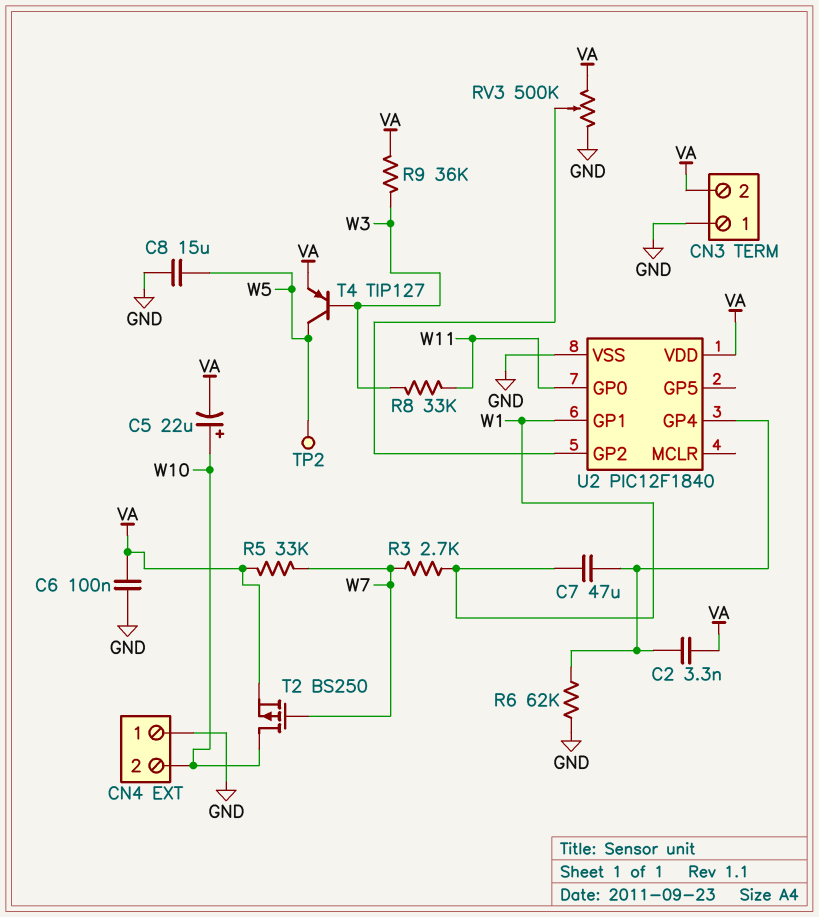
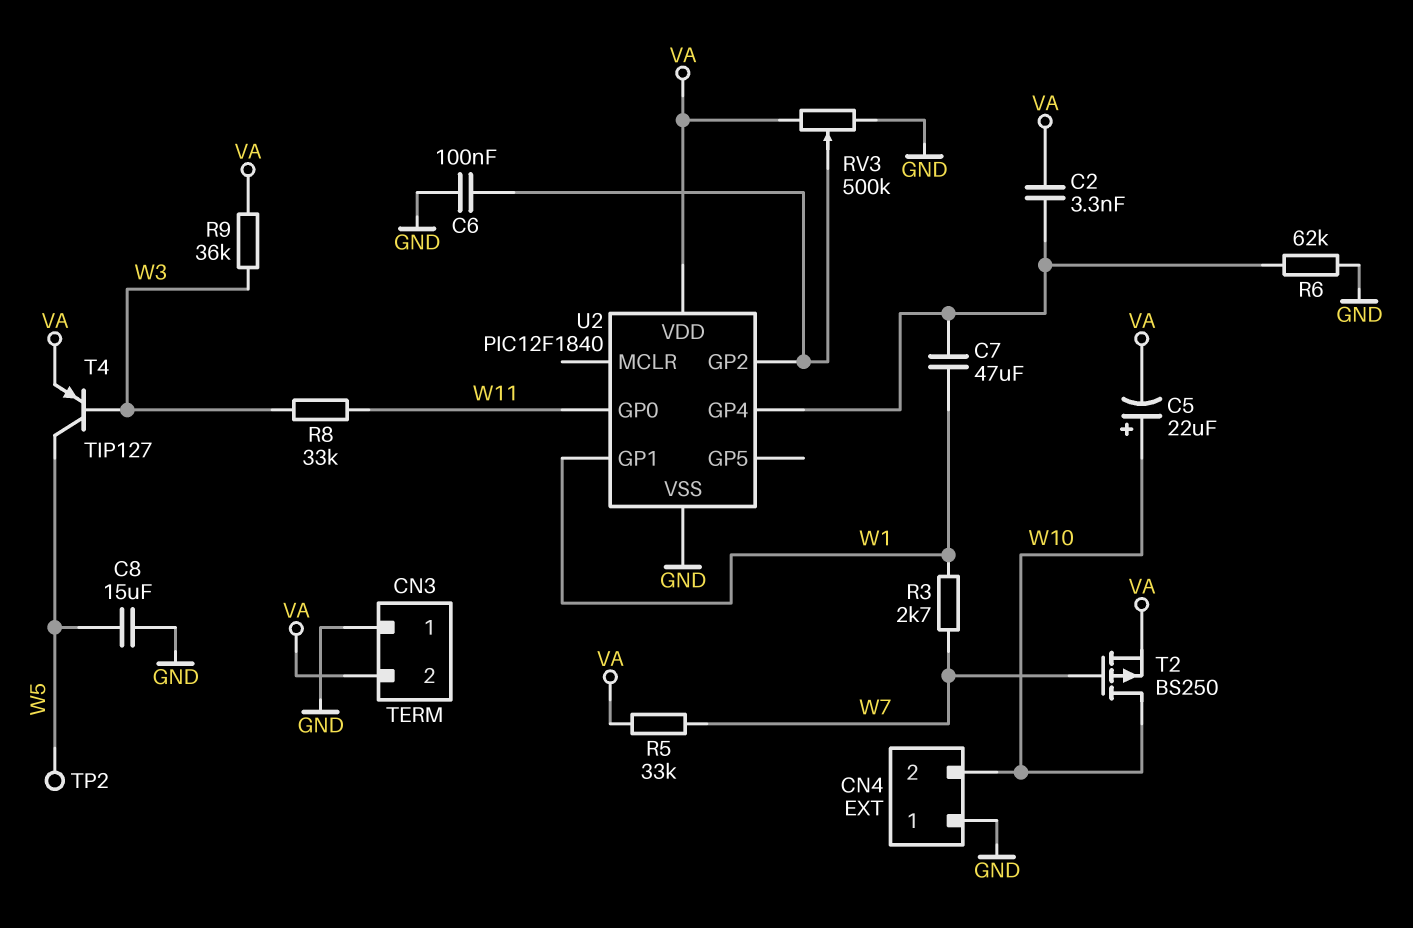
C6: 100nF (GND, VA) -> 100nF (GND, U2/GP2)

